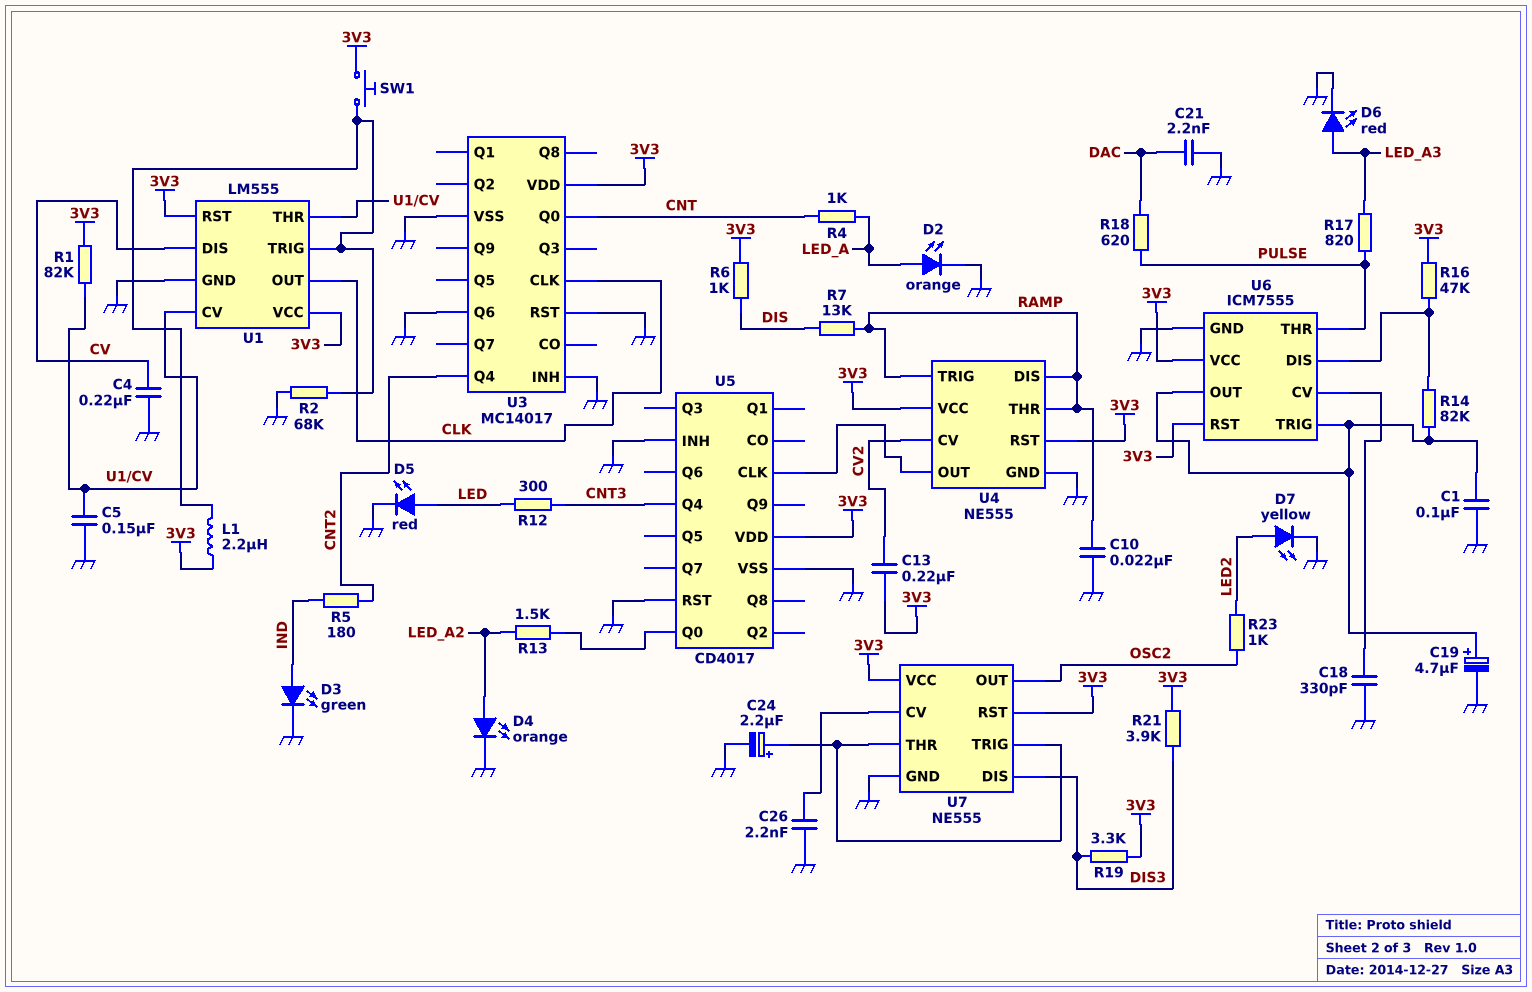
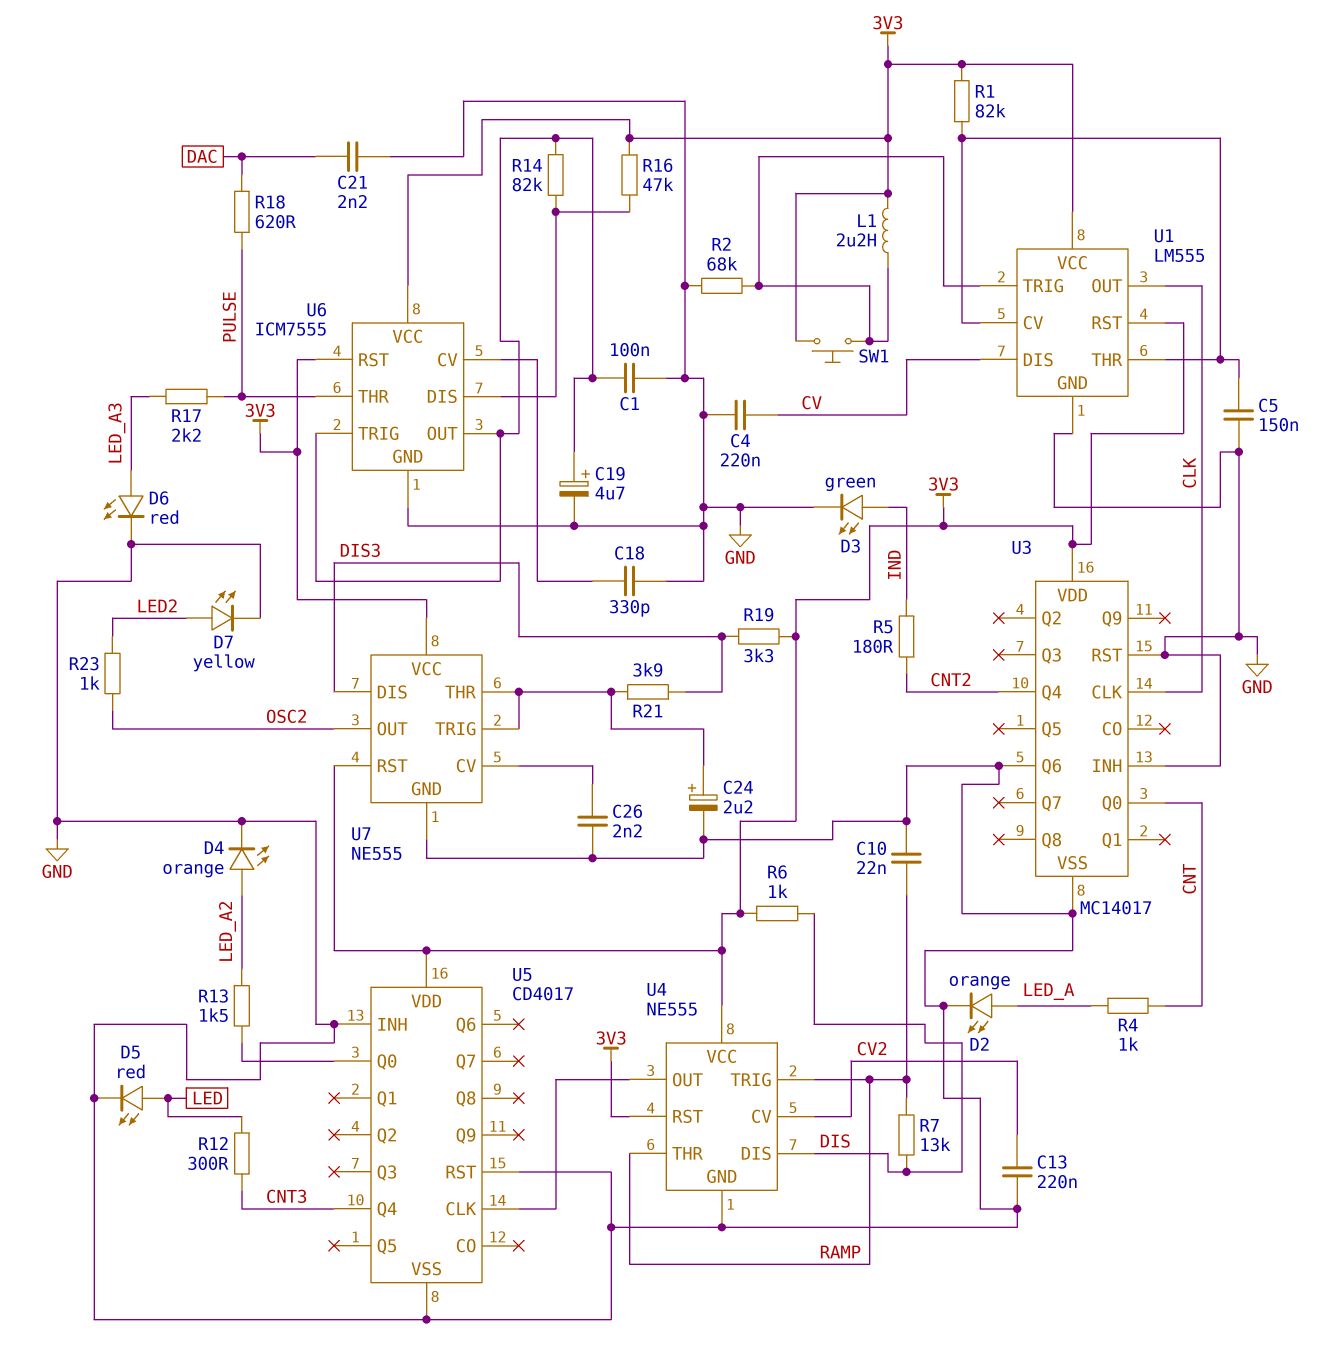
C13: 220nF (3V3, CV2) -> 220nF (CV2, GND)
R17: 820 (LED_A3, PULSE) -> 2.2k (LED_A3, PULSE)
R21: 3.9k (3V3, DIS3) -> 3.9k (DIS3, U7/THR)
U4 pin DIS: RAMP -> DIS

